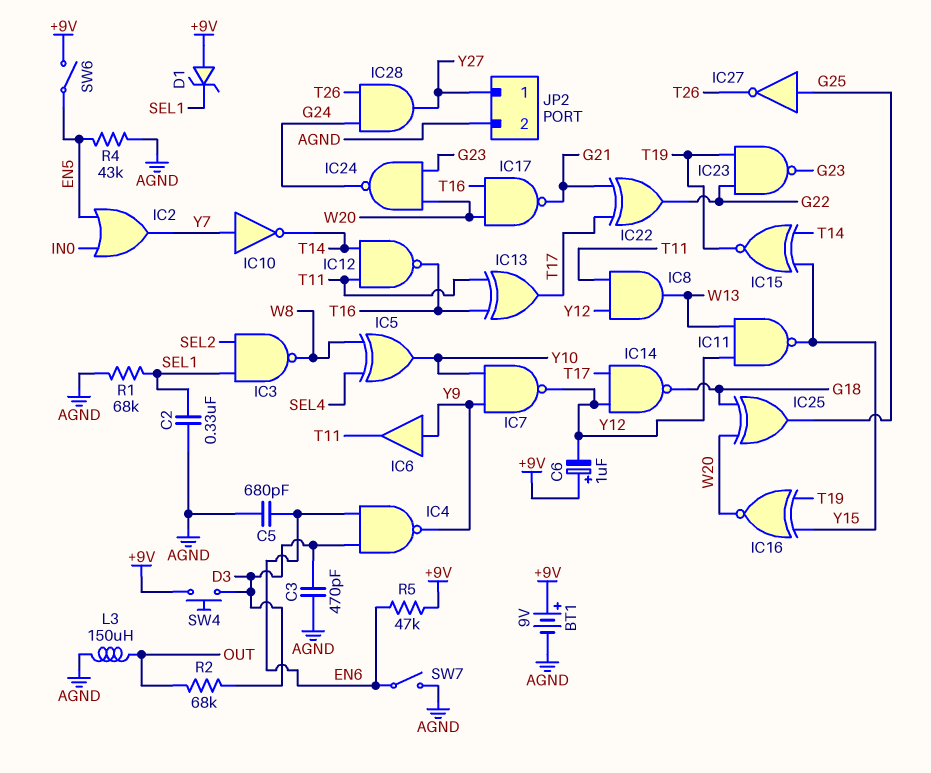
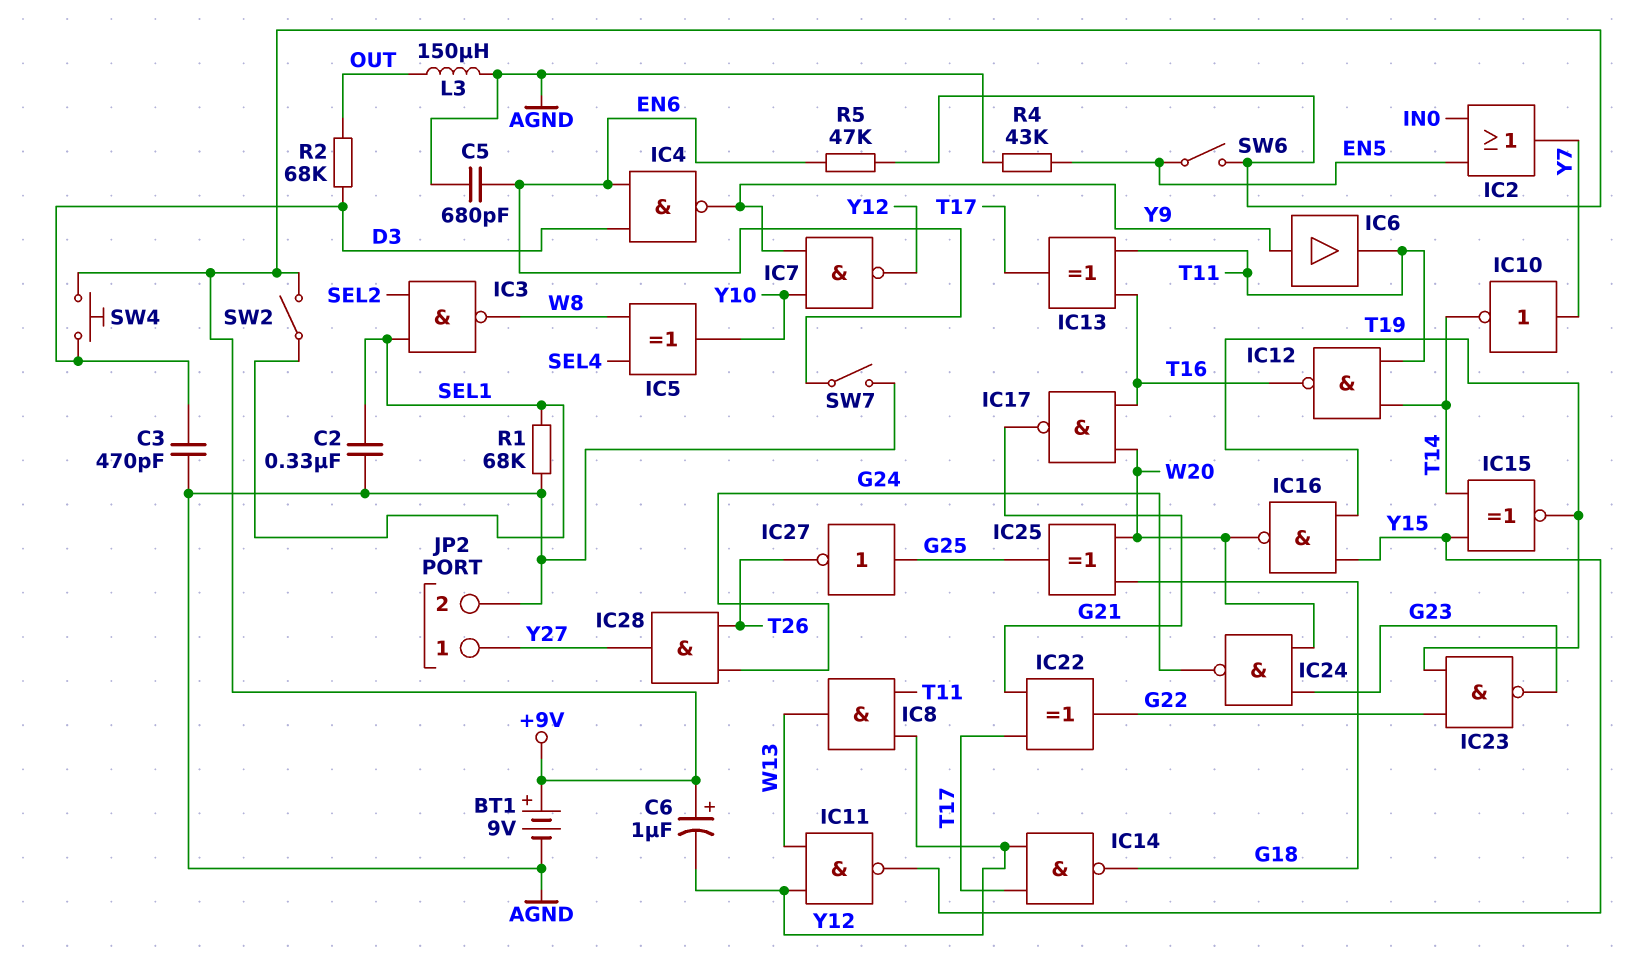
D1: zener (A +9V, K SEL1) -> none
IC16: XNOR (in T19, in Y15, out W20) -> NAND (in T19, in Y15, out W20)
SW2: none -> switch (+9V, SEL1)

